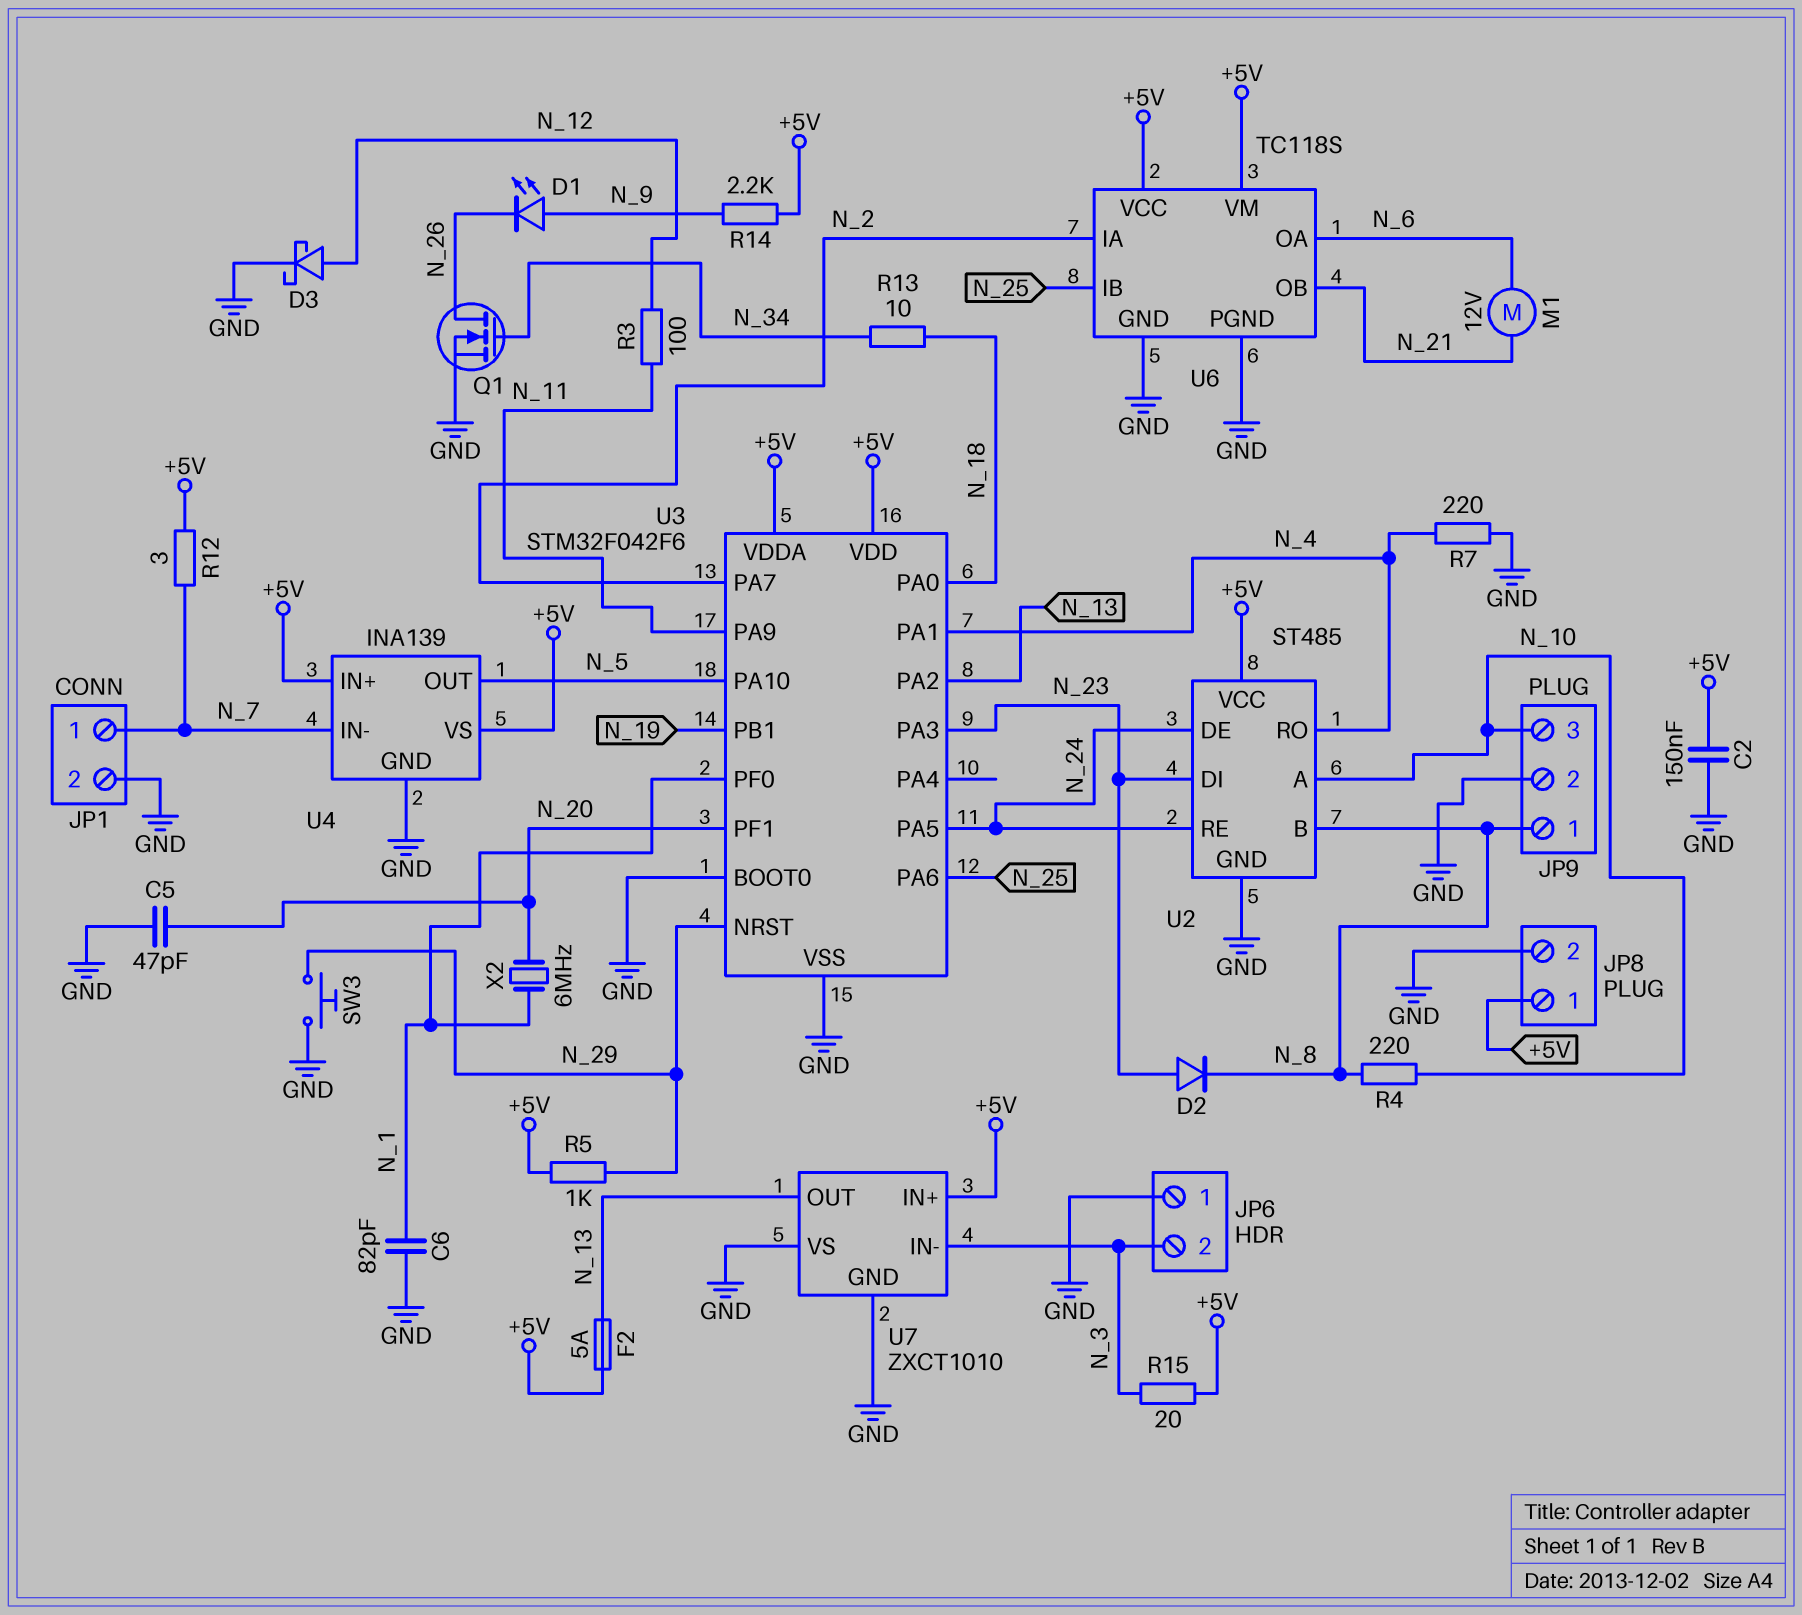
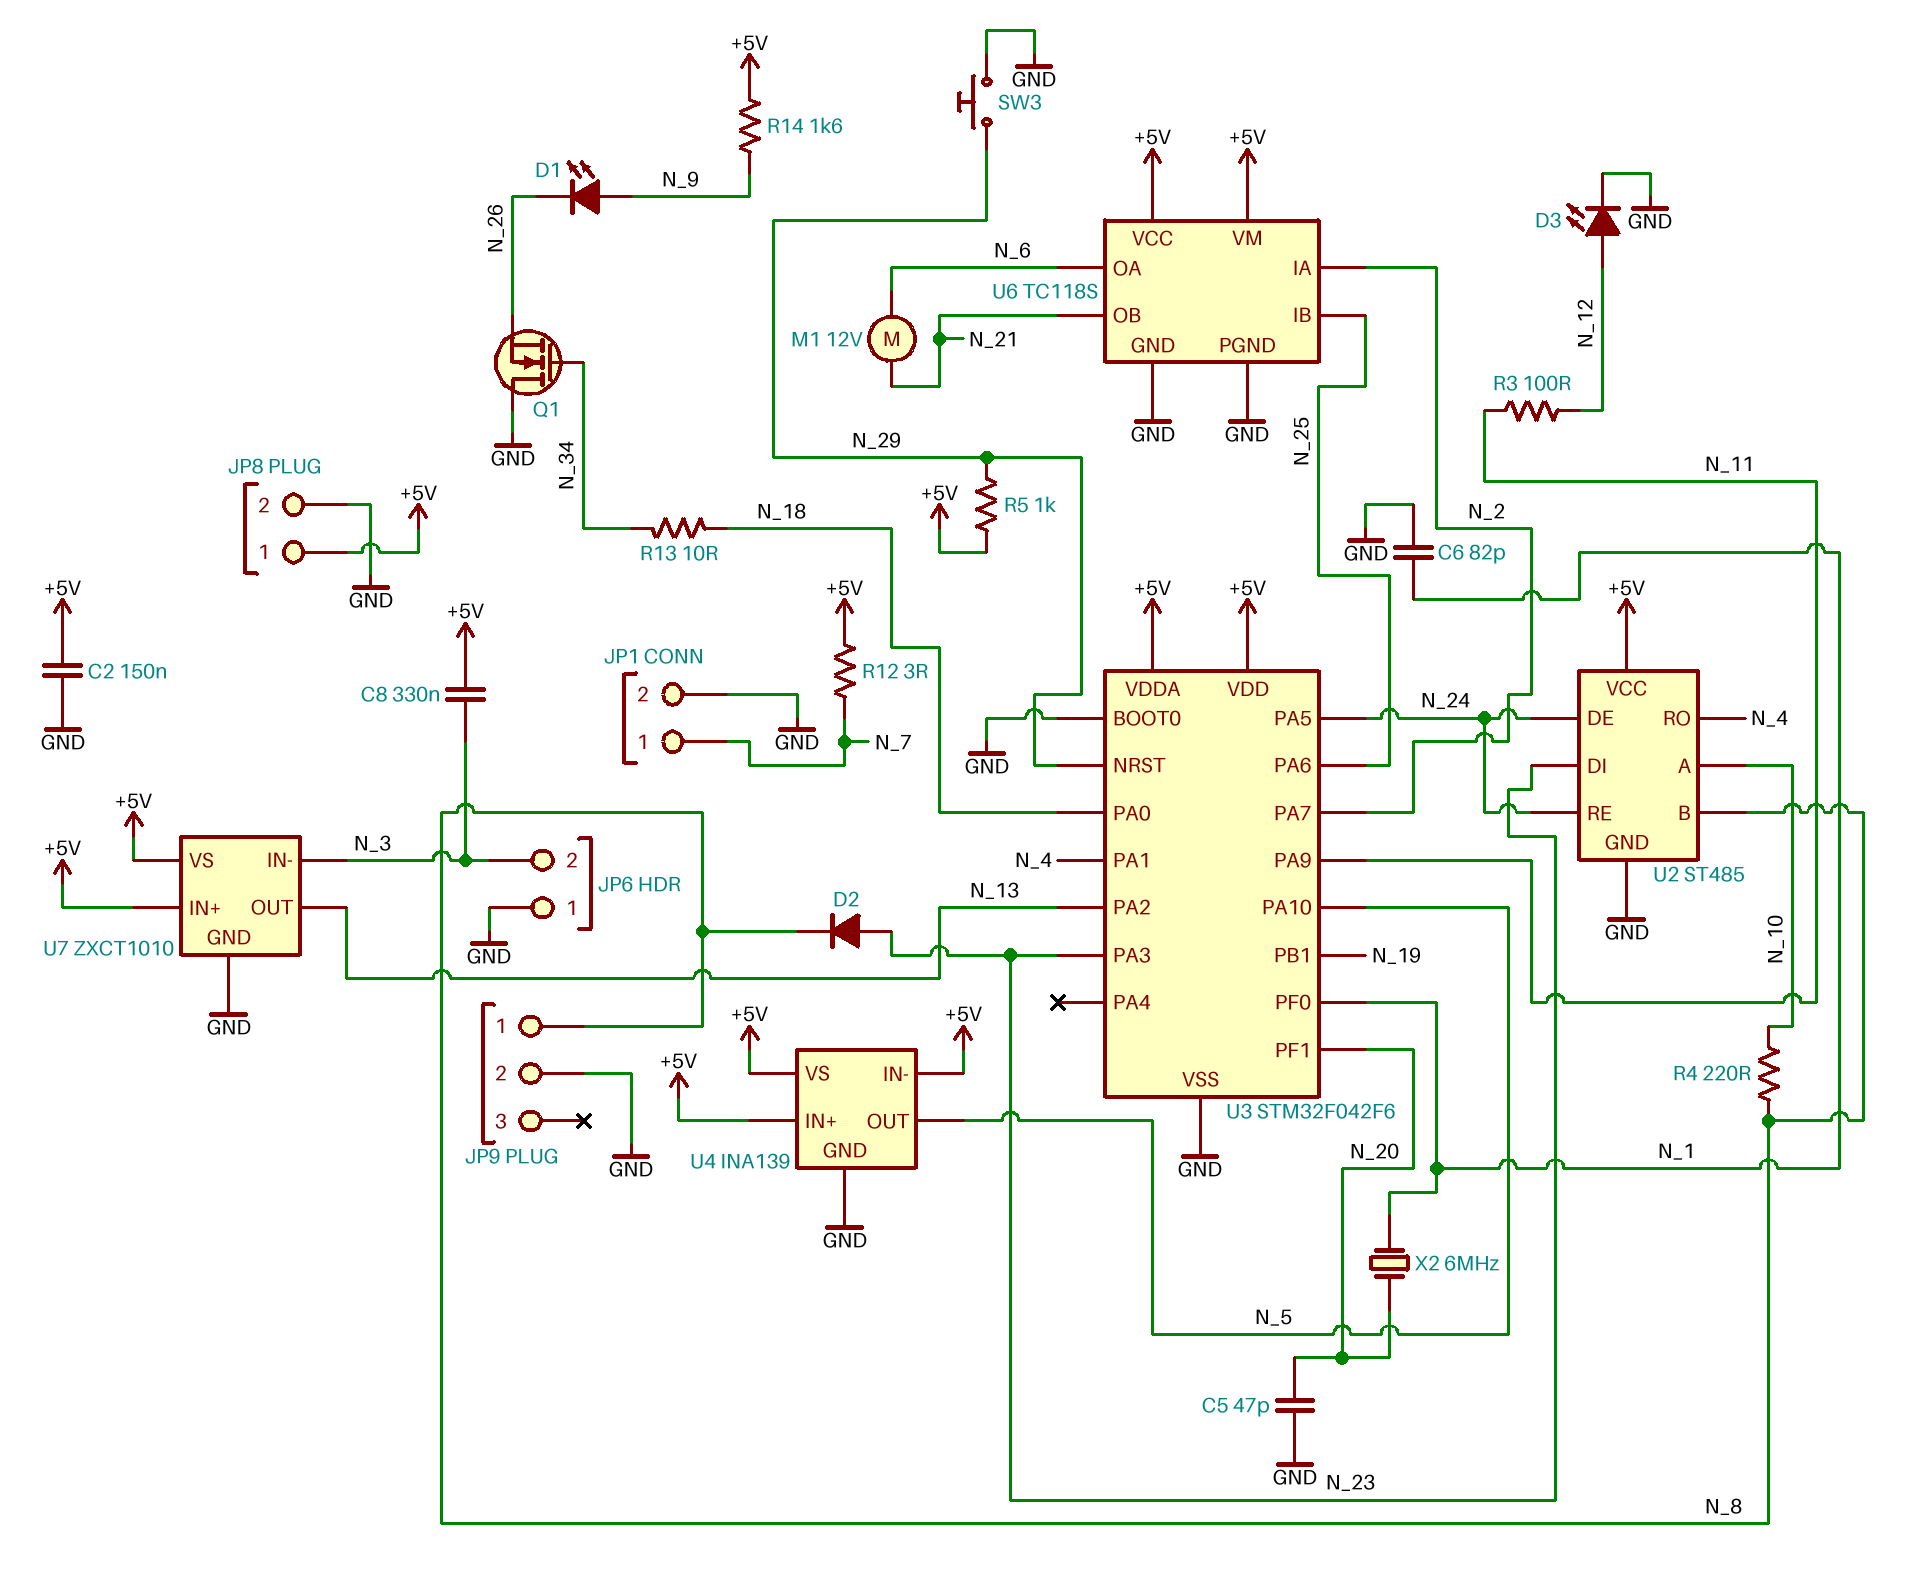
C8: none -> 330nF (+5V, N_3)
D3: schottky (A N_12, K GND) -> LED (A N_12, K GND)
F2: 5A (+5V, N_13) -> none
JP9 pin 3: N_10 -> none
Q1: NMOS (G N_34, D N_26, S GND) -> NMOS (G N_34, D GND, S N_26)
R7: 220 (GND, N_4) -> none
R14: 2.2k (+5V, N_9) -> 1.6k (+5V, N_9)
R15: 20 (+5V, N_3) -> none
U4 pin IN-: N_7 -> +5V
U7 pin VS: GND -> +5V

